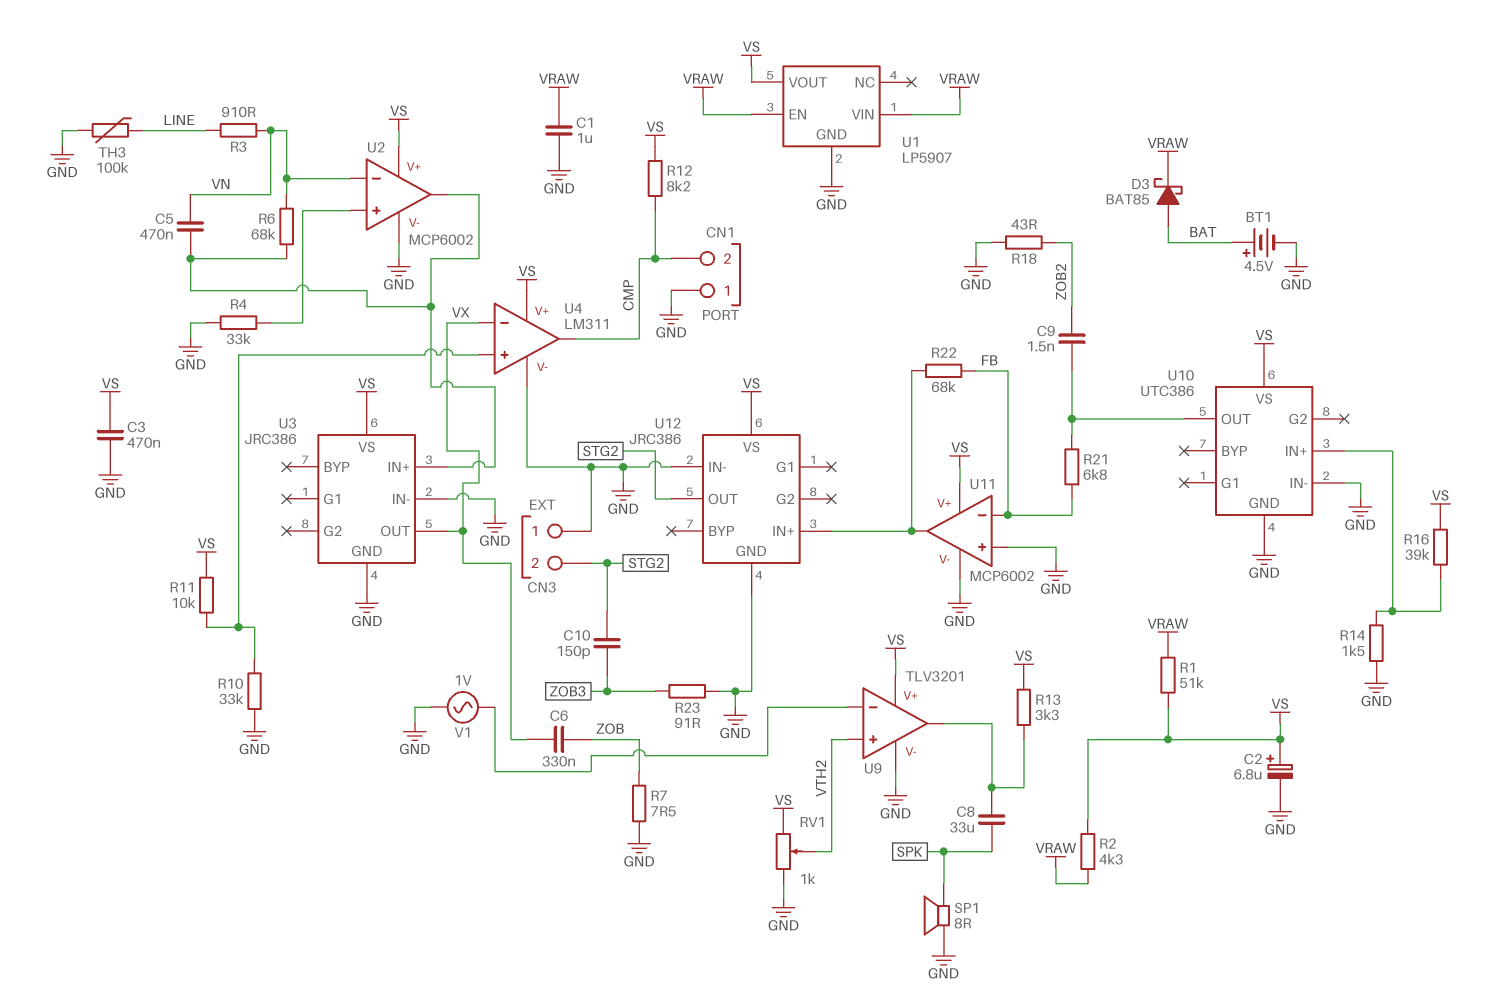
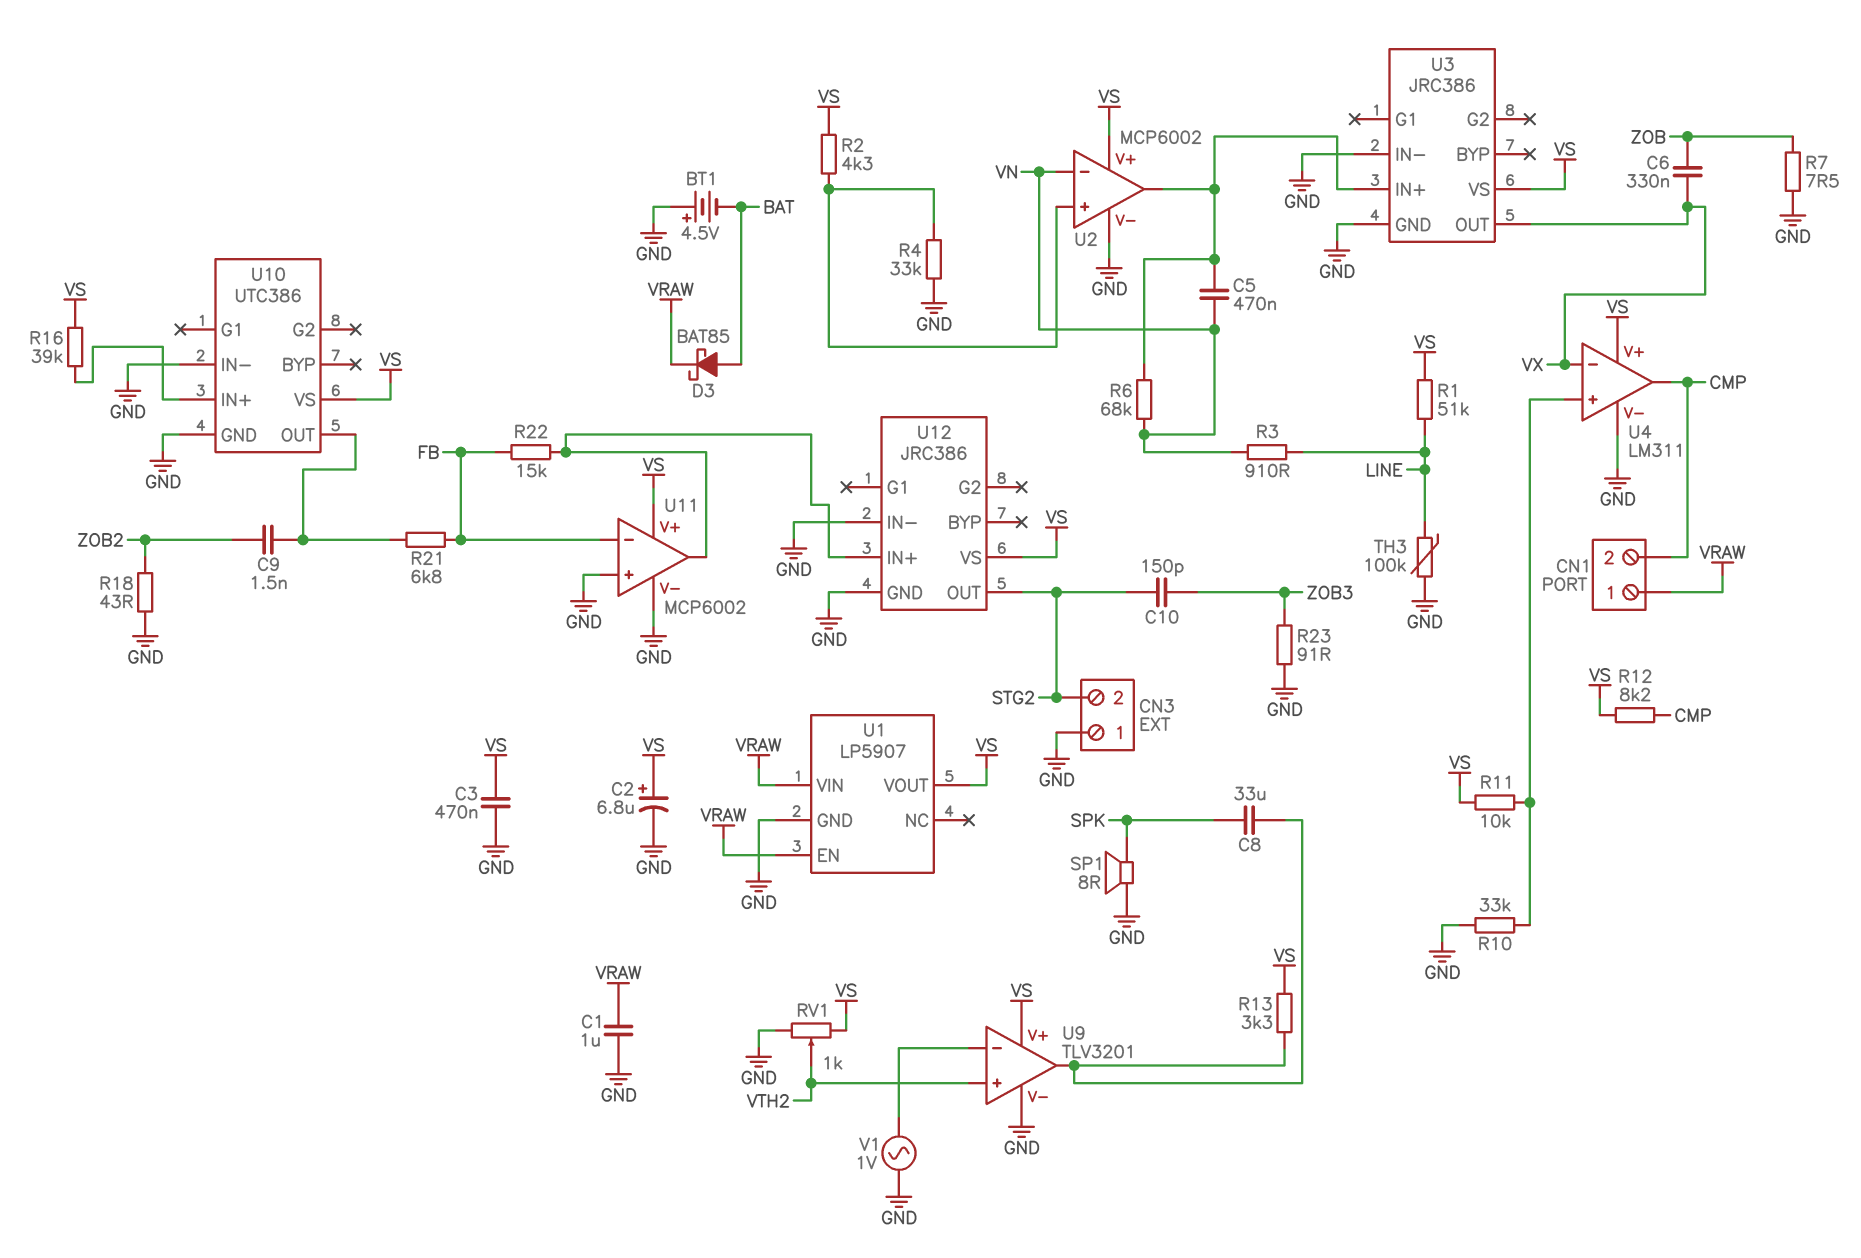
BT1: 4.5V (plus BAT, minus GND) -> 4.5V (plus GND, minus BAT)
CN1 pin 1: GND -> VRAW
R1: 51k (VRAW, VS) -> 51k (LINE, VS)
R2: 4.3k (VRAW, VS) -> 4.3k (U2/in+, VS)
R14: 1.5k (GND, U10/IN+) -> none
R22: 68k (FB, U11/out) -> 15k (FB, U11/out)

